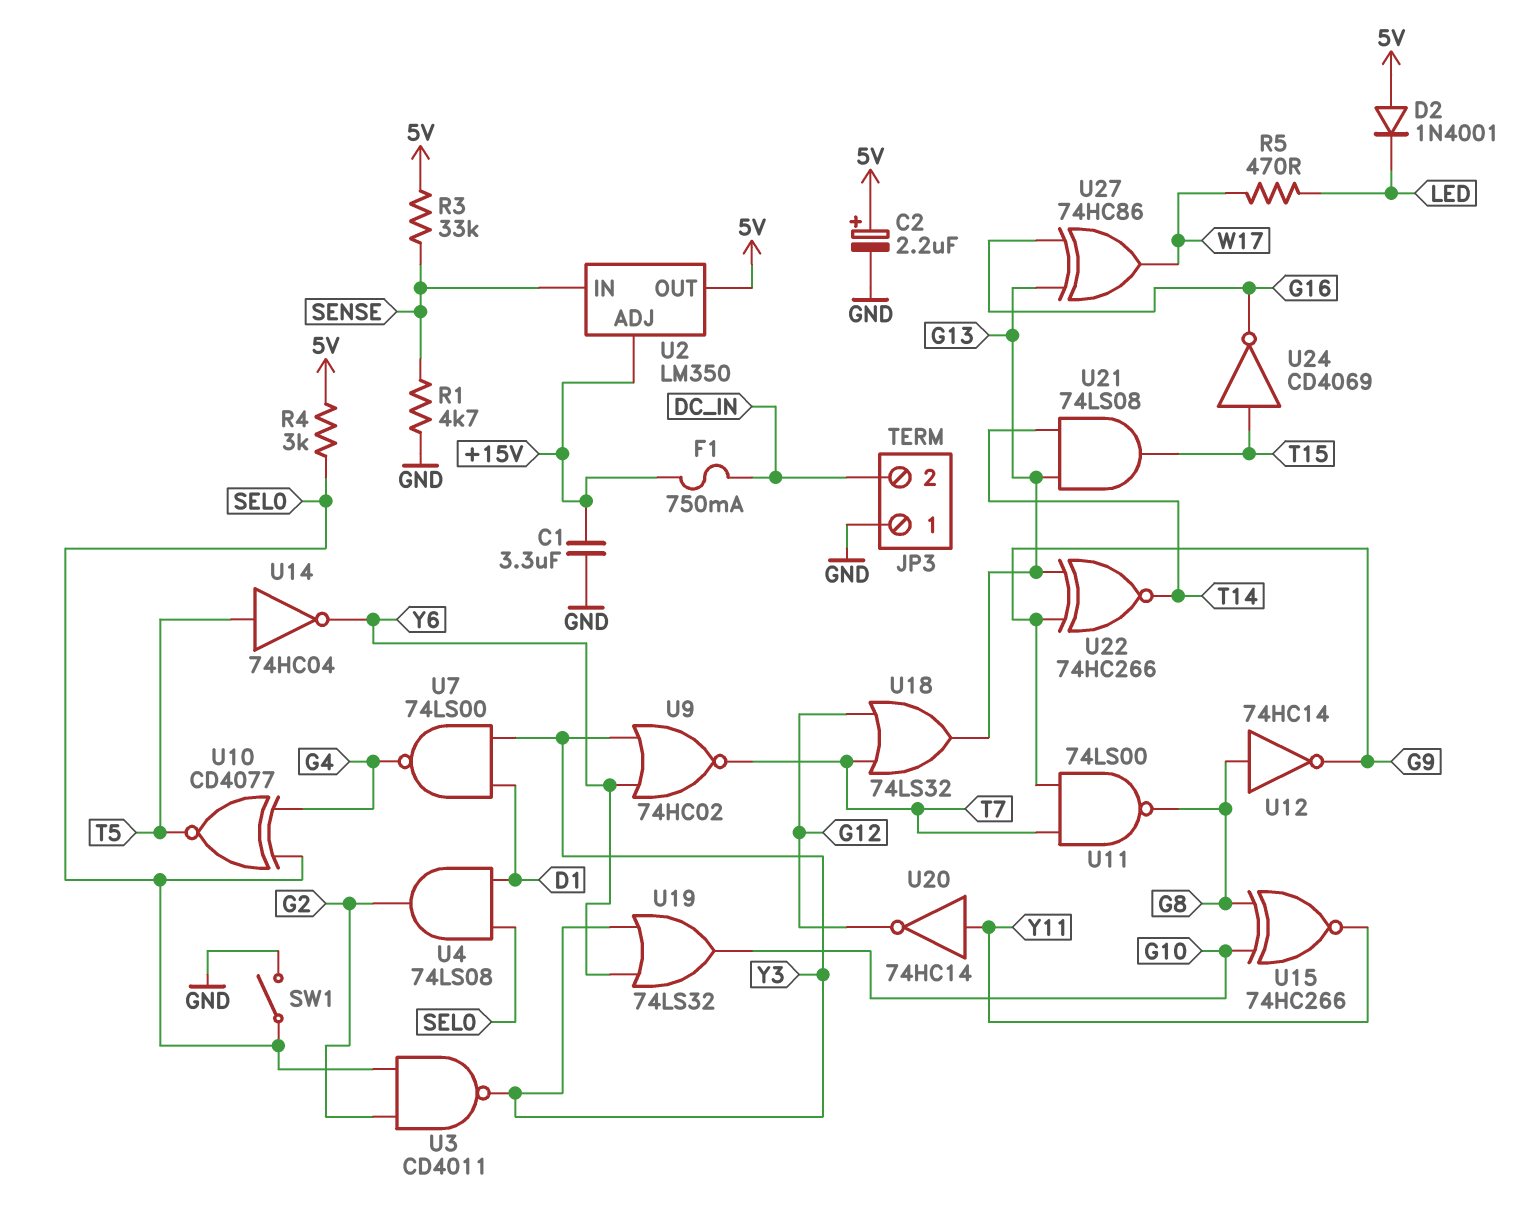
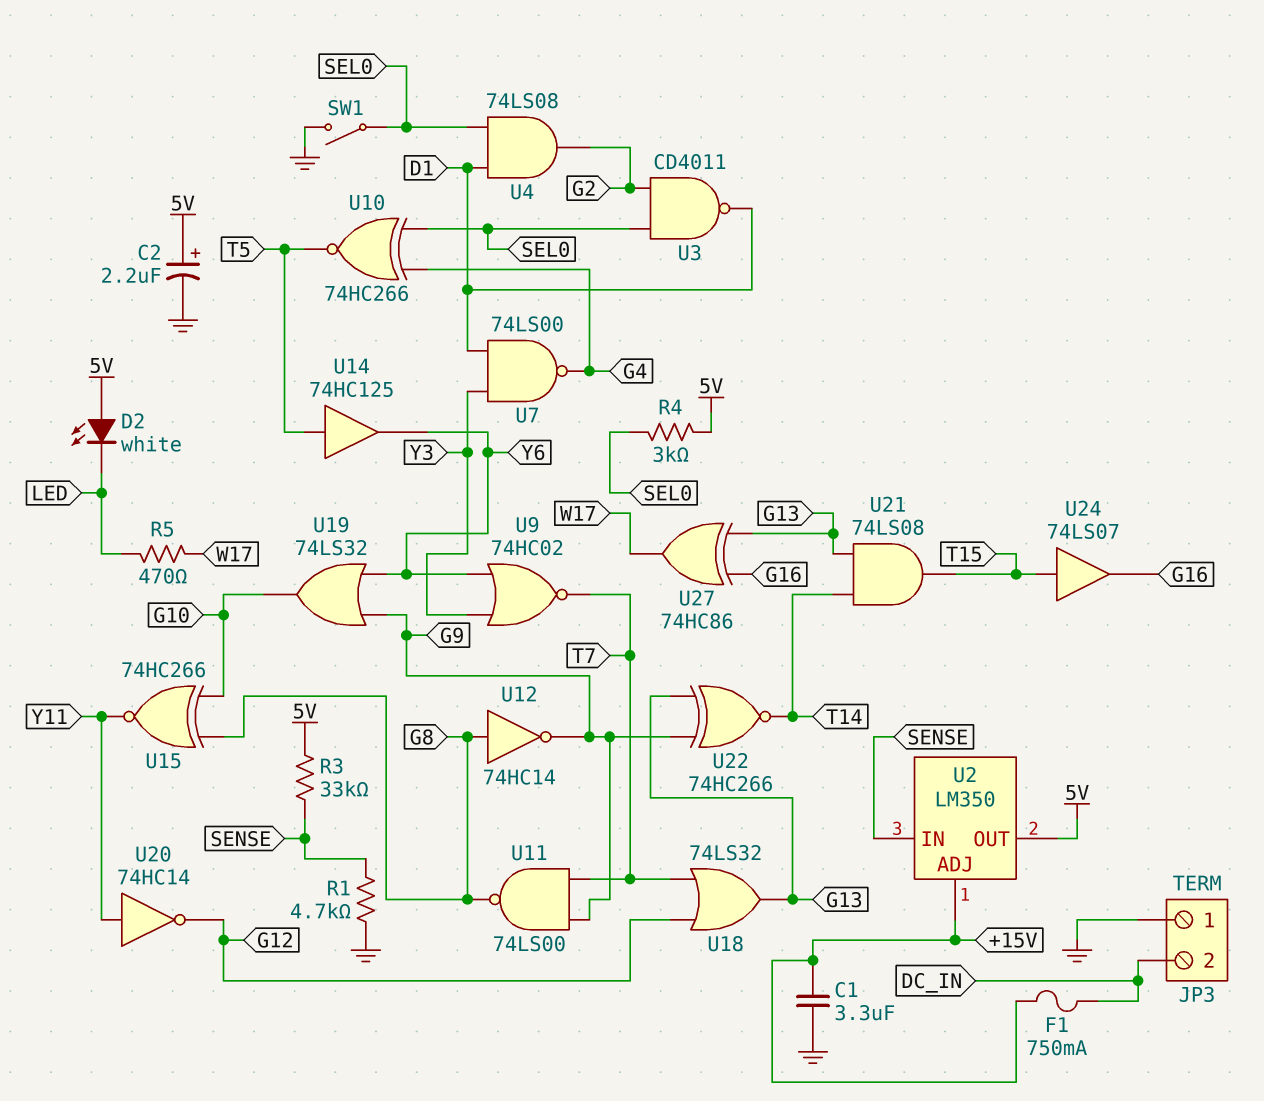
D2: diode 1N4001 (A 5V, K LED) -> LED white (A 5V, K LED)
U3: NAND CD4011 (in G2, in SEL0, out Y3) -> NAND CD4011 (in G2, in SEL0, out D1)
U10: XNOR CD4077 (in G4, in SEL0, out T5) -> XNOR 74HC266 (in G4, in SEL0, out T5)
U14: NOT 74HC04 (in T5, out Y6) -> buffer 74HC125 (in T5, out Y6)
U19: OR 74LS32 (in Y3, in Y6, out G10) -> OR 74LS32 (in G9, in Y6, out G10)
U24: NOT CD4069 (in T15, out G16) -> buffer 74LS07 (in T15, out G16)

